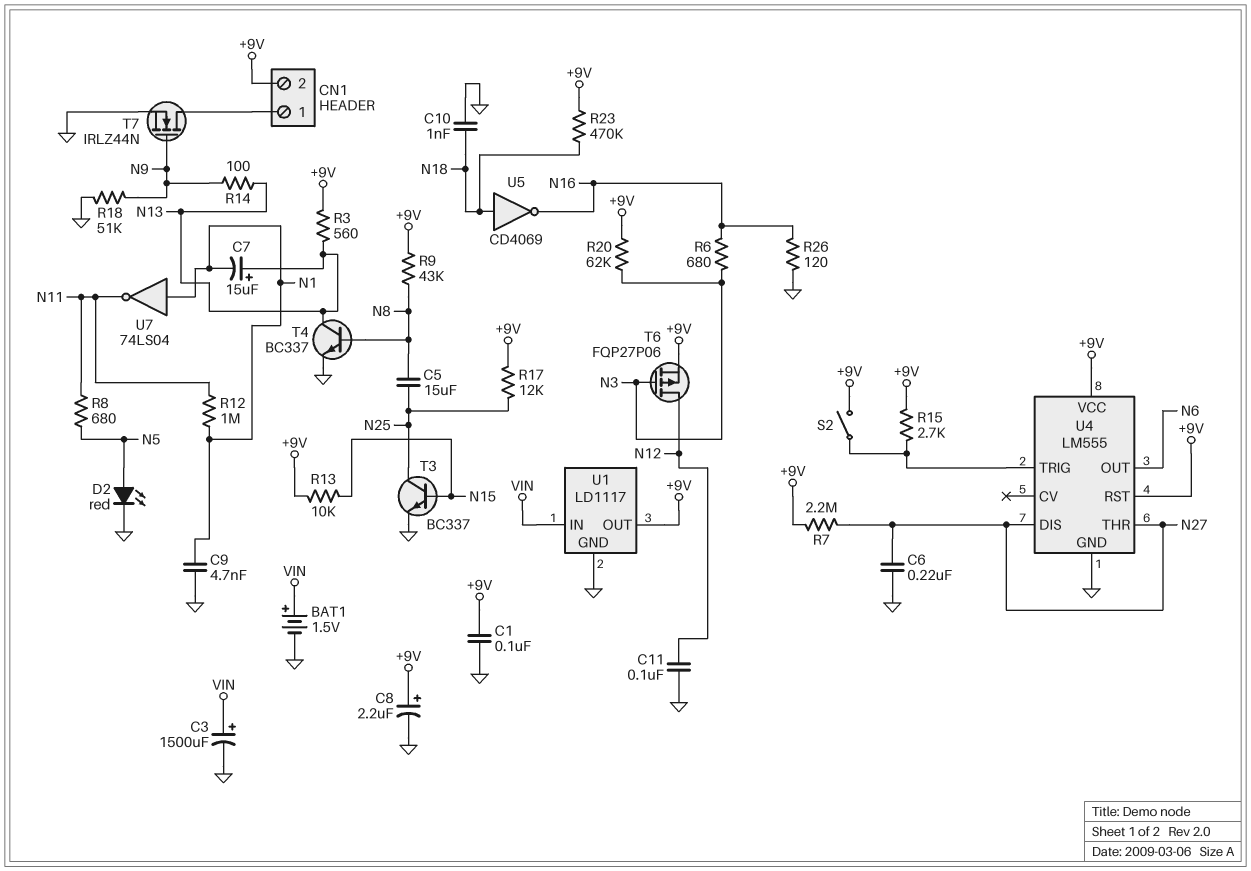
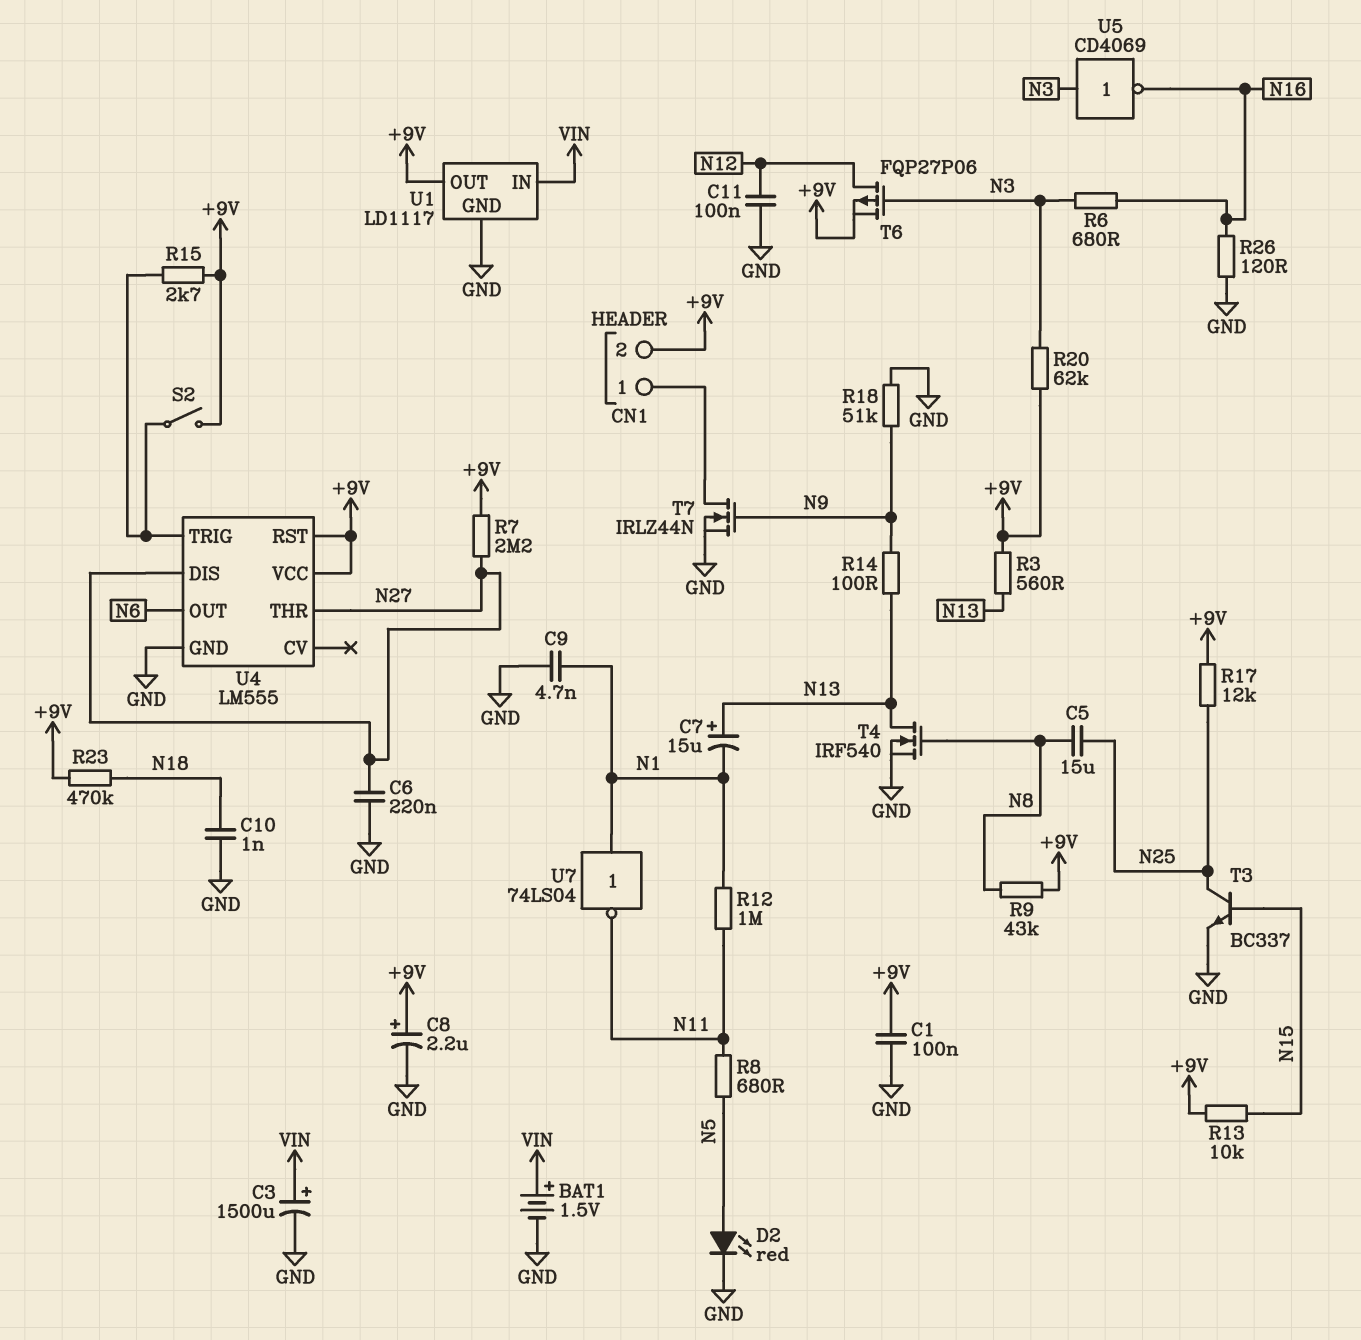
T4: NPN BC337 (B N8, C N13, E GND) -> NMOS IRF540 (G N8, D N13, S GND)
U5: NOT CD4069 (in N18, out N16) -> NOT CD4069 (in N3, out N16)

